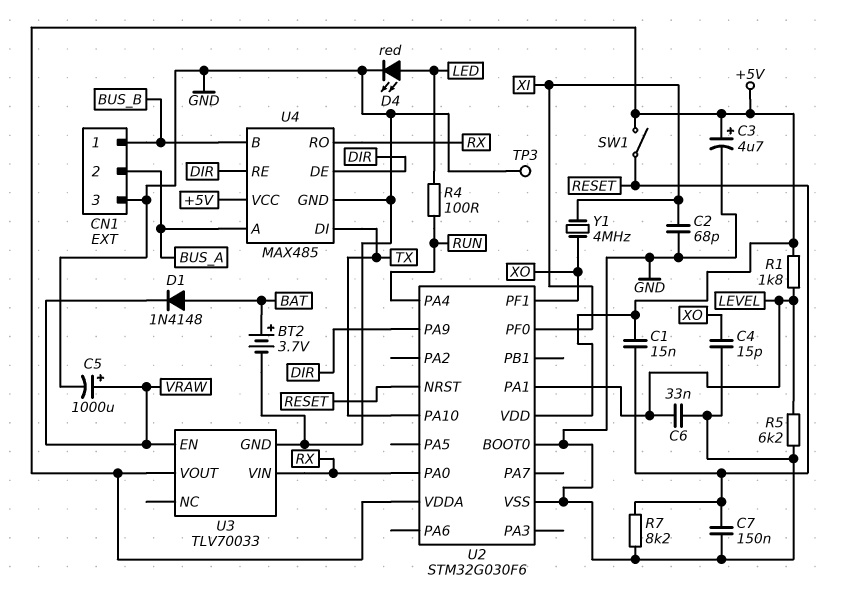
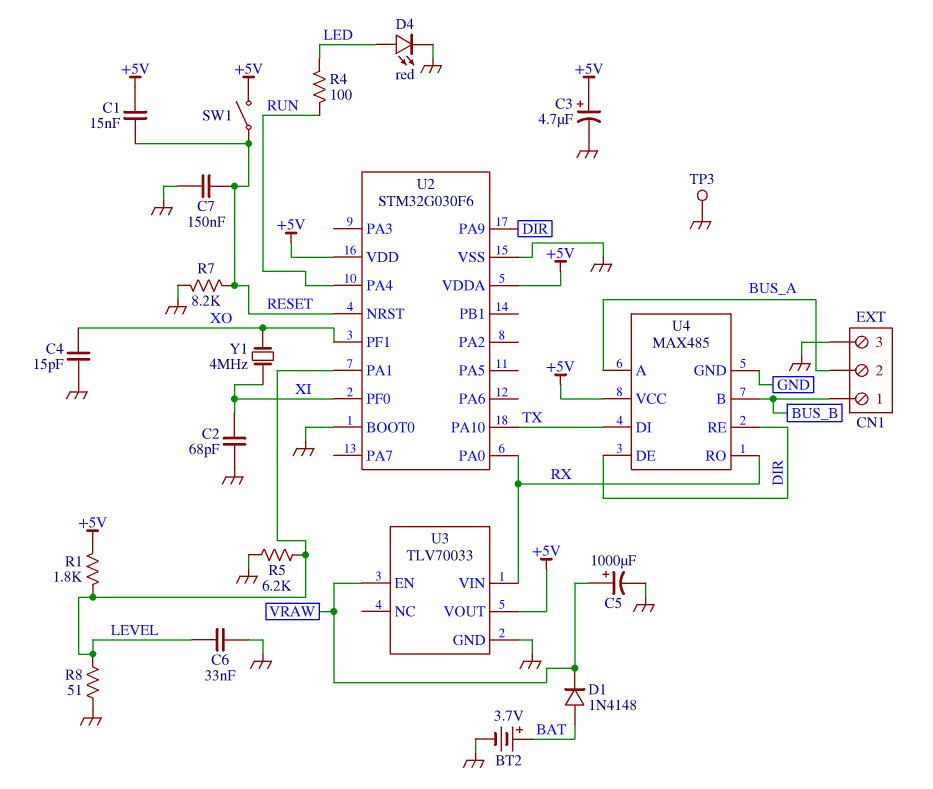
R8: none -> 51 (GND, LEVEL)

